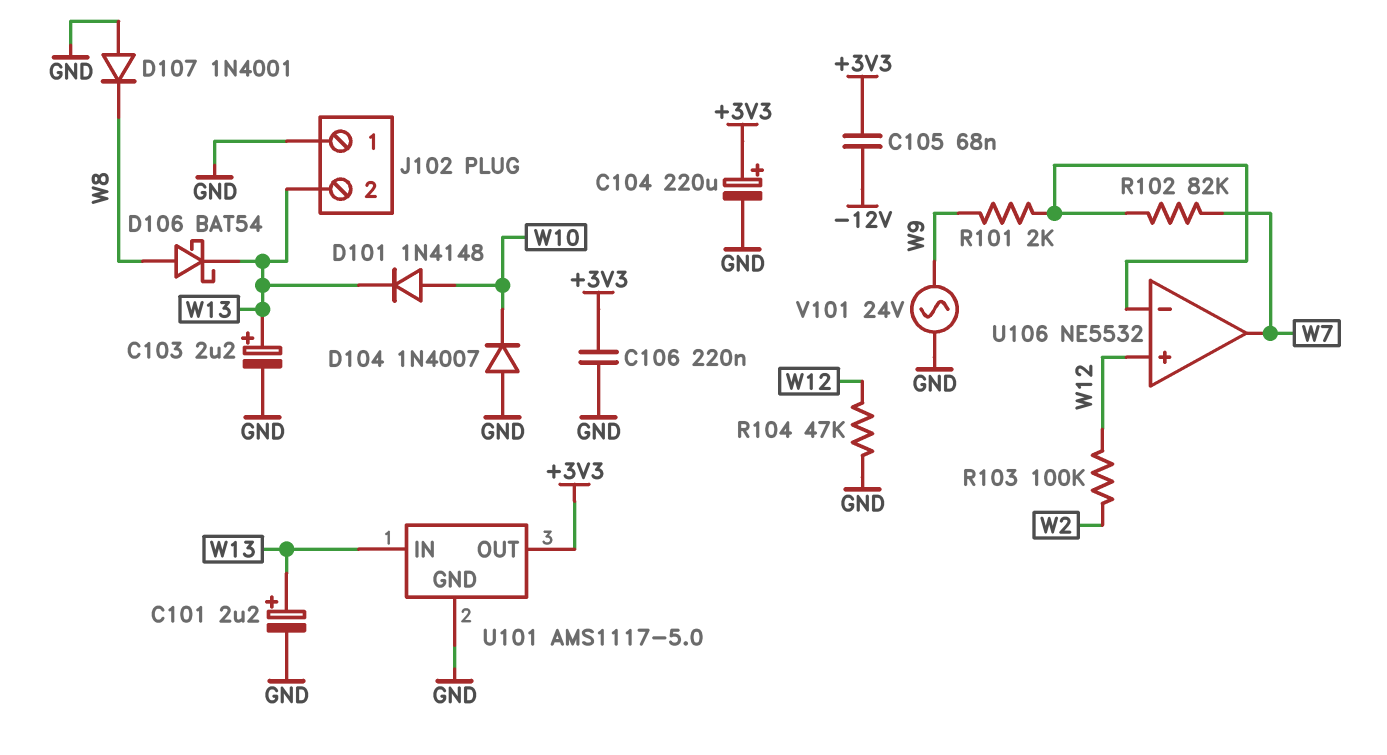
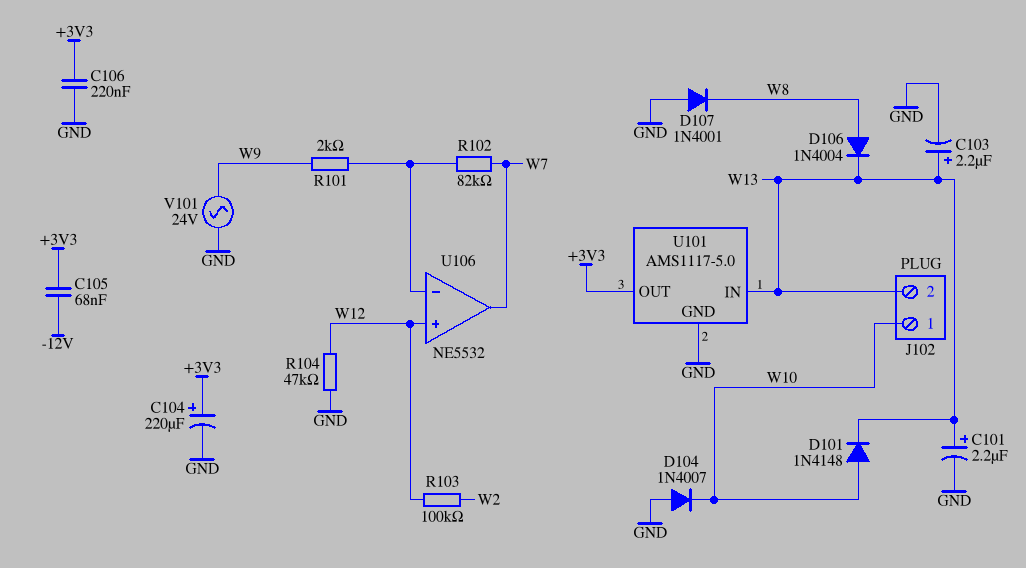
D106: schottky BAT54 (A W8, K W13) -> diode 1N4004 (A W8, K W13)
J102 pin 1: GND -> W10

